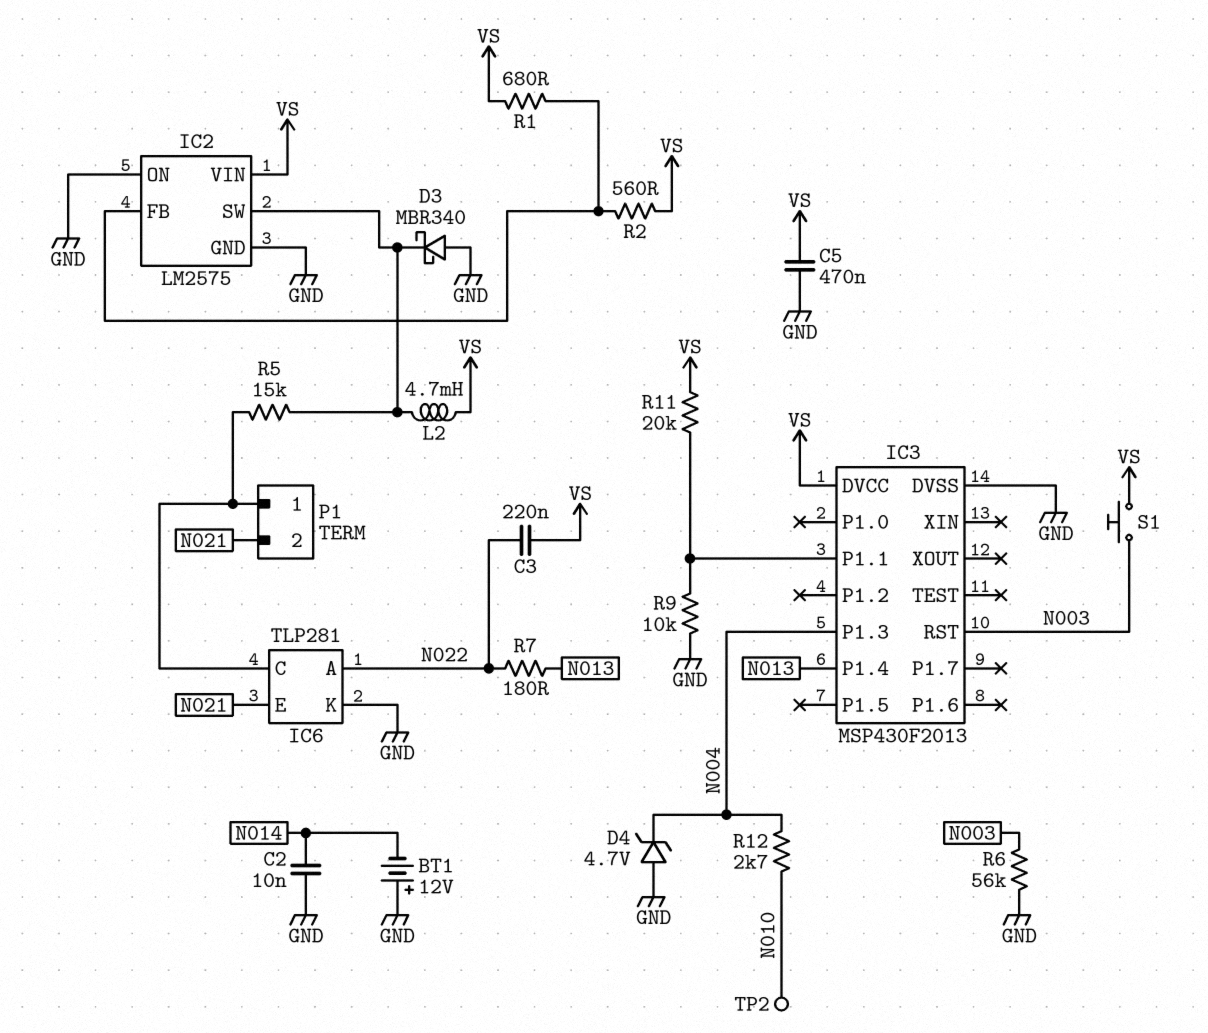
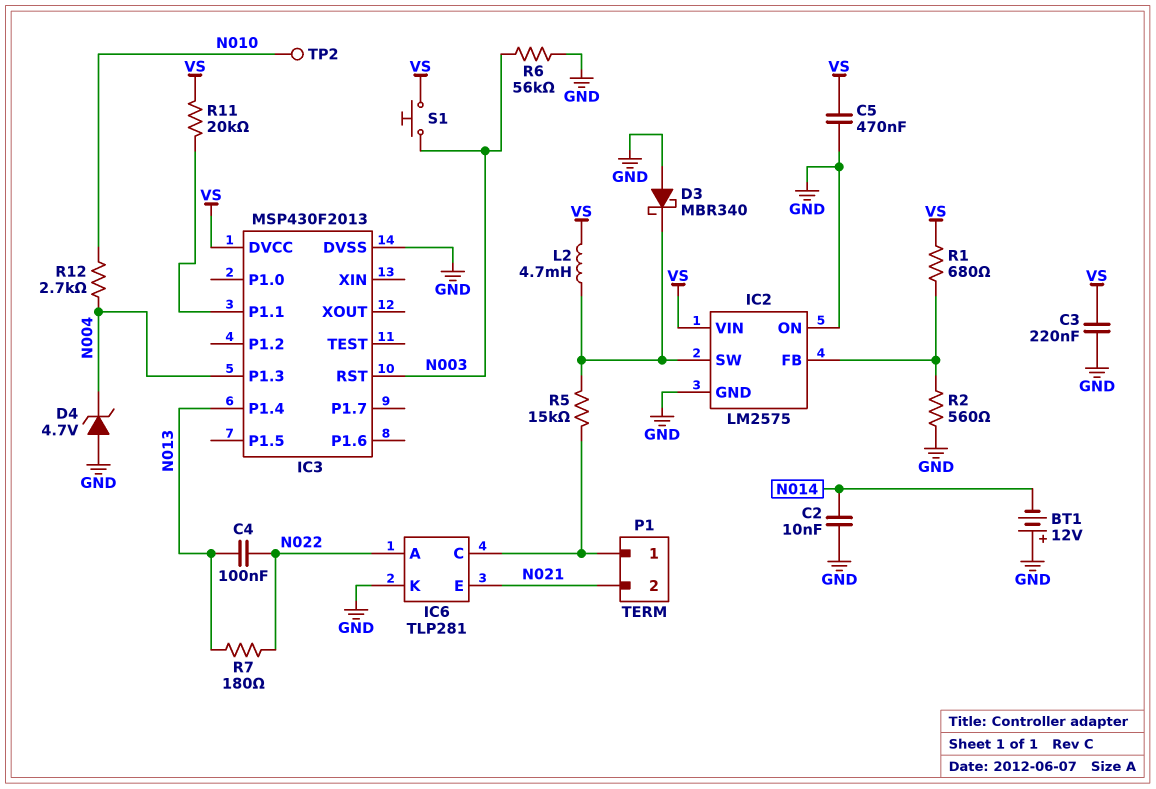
C3: 220nF (N022, VS) -> 220nF (GND, VS)
C4: none -> 100nF (N013, N022)
R2: 560 (IC2/FB, VS) -> 560 (GND, IC2/FB)
R9: 10k (GND, IC3/P1.1) -> none

